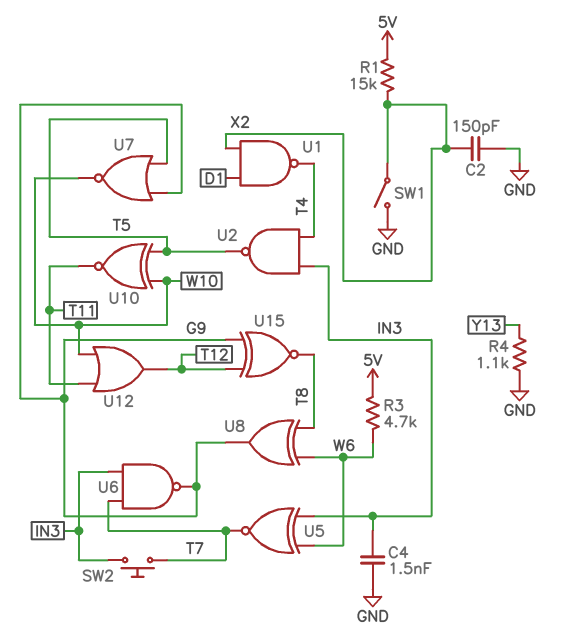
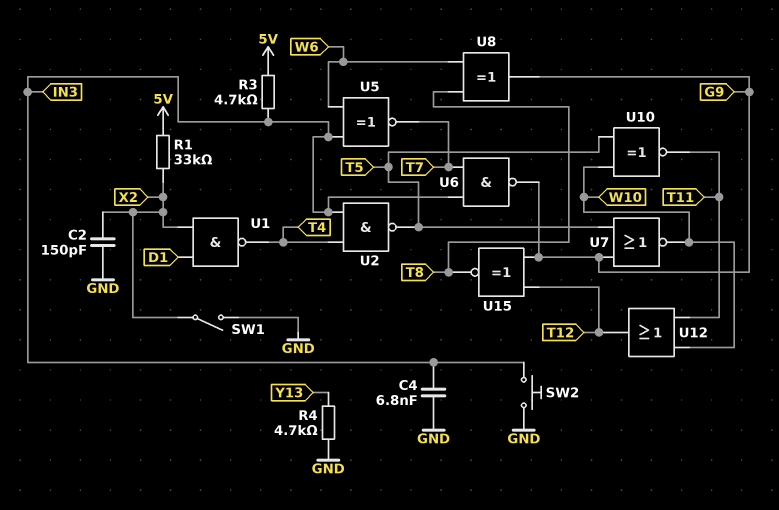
C4: 1.5nF (GND, IN3) -> 6.8nF (GND, IN3)
R1: 15k (5V, X2) -> 33k (5V, X2)
R3: 4.7k (5V, W6) -> 4.7k (5V, IN3)
R4: 1.1k (GND, Y13) -> 4.7k (GND, Y13)
SW2: button (IN3, T7) -> button (GND, IN3)

